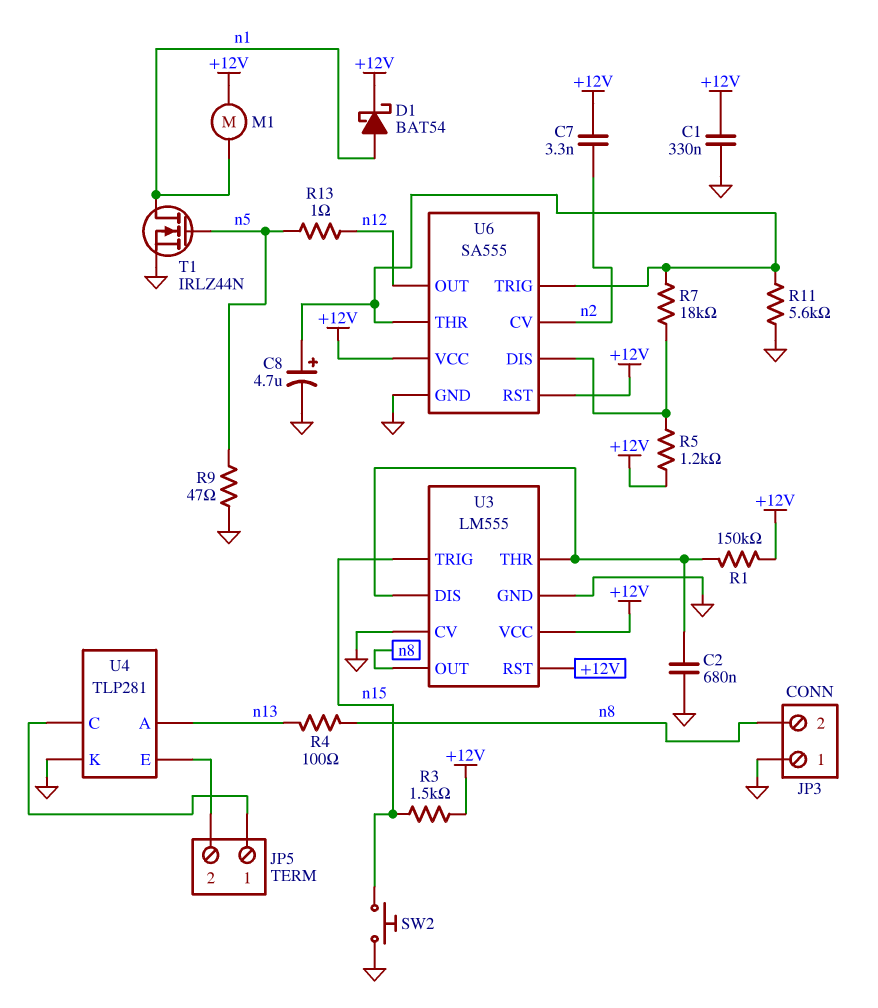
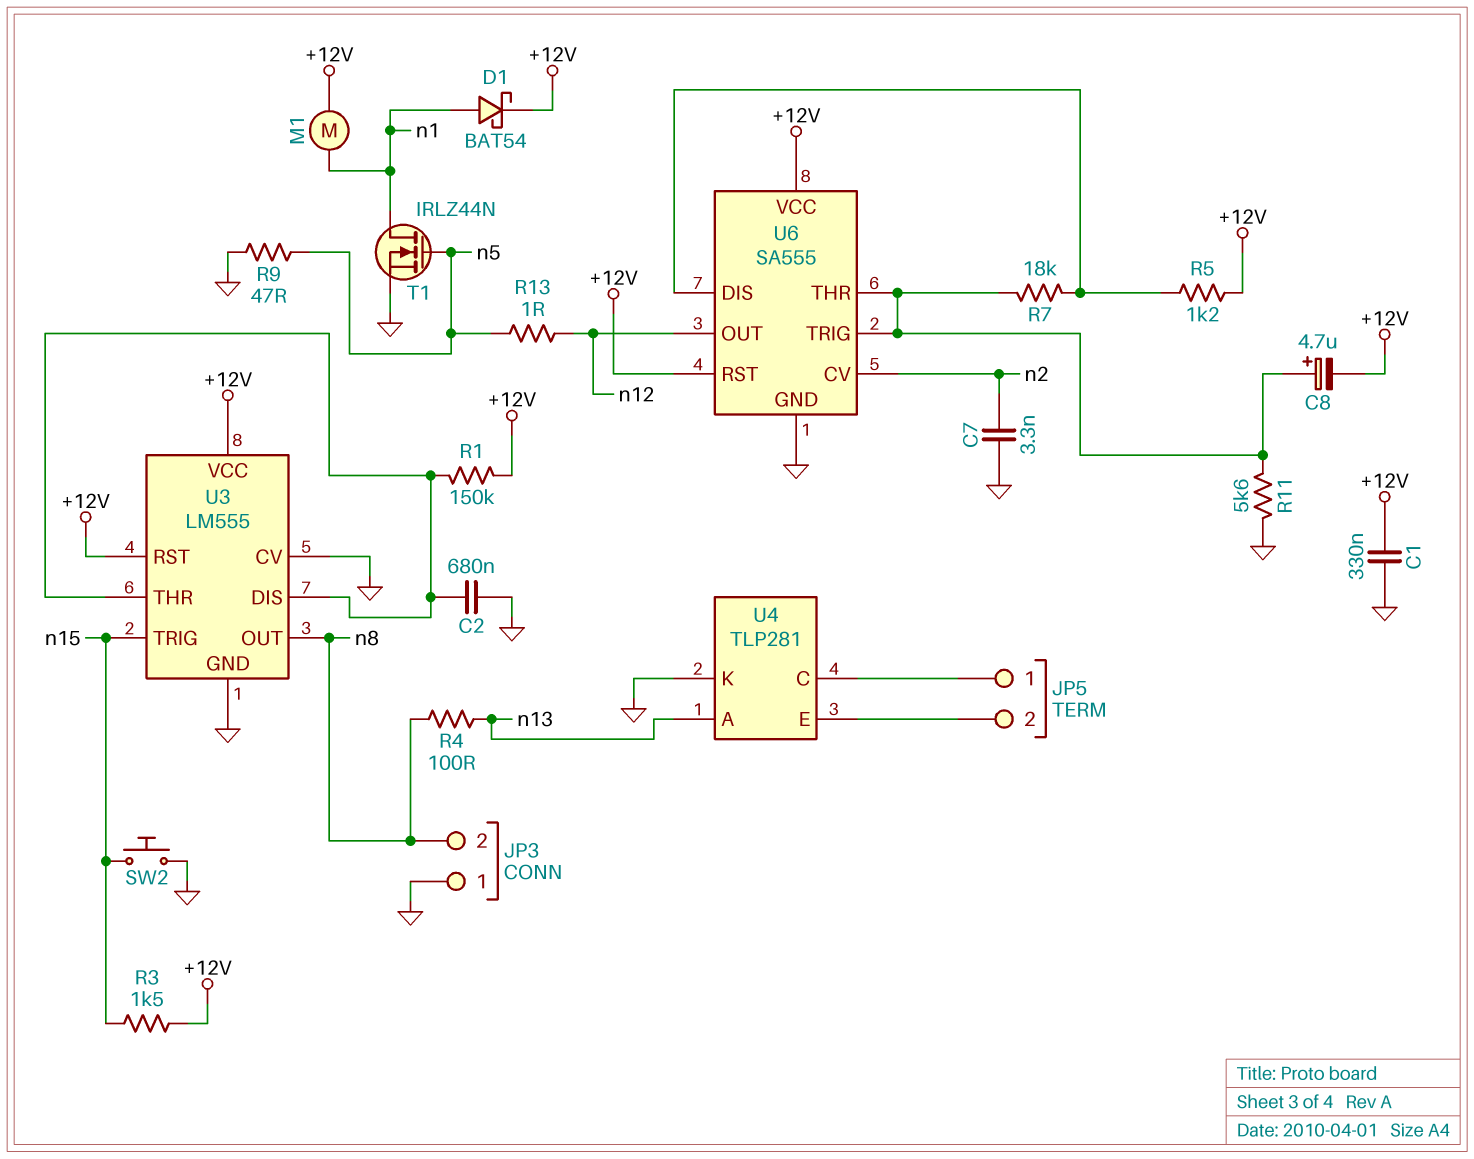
C7: 3.3nF (+12V, n2) -> 3.3nF (GND, n2)
C8: 4.7uF (plus U6/THR, minus GND) -> 4.7uF (plus U6/THR, minus +12V)

